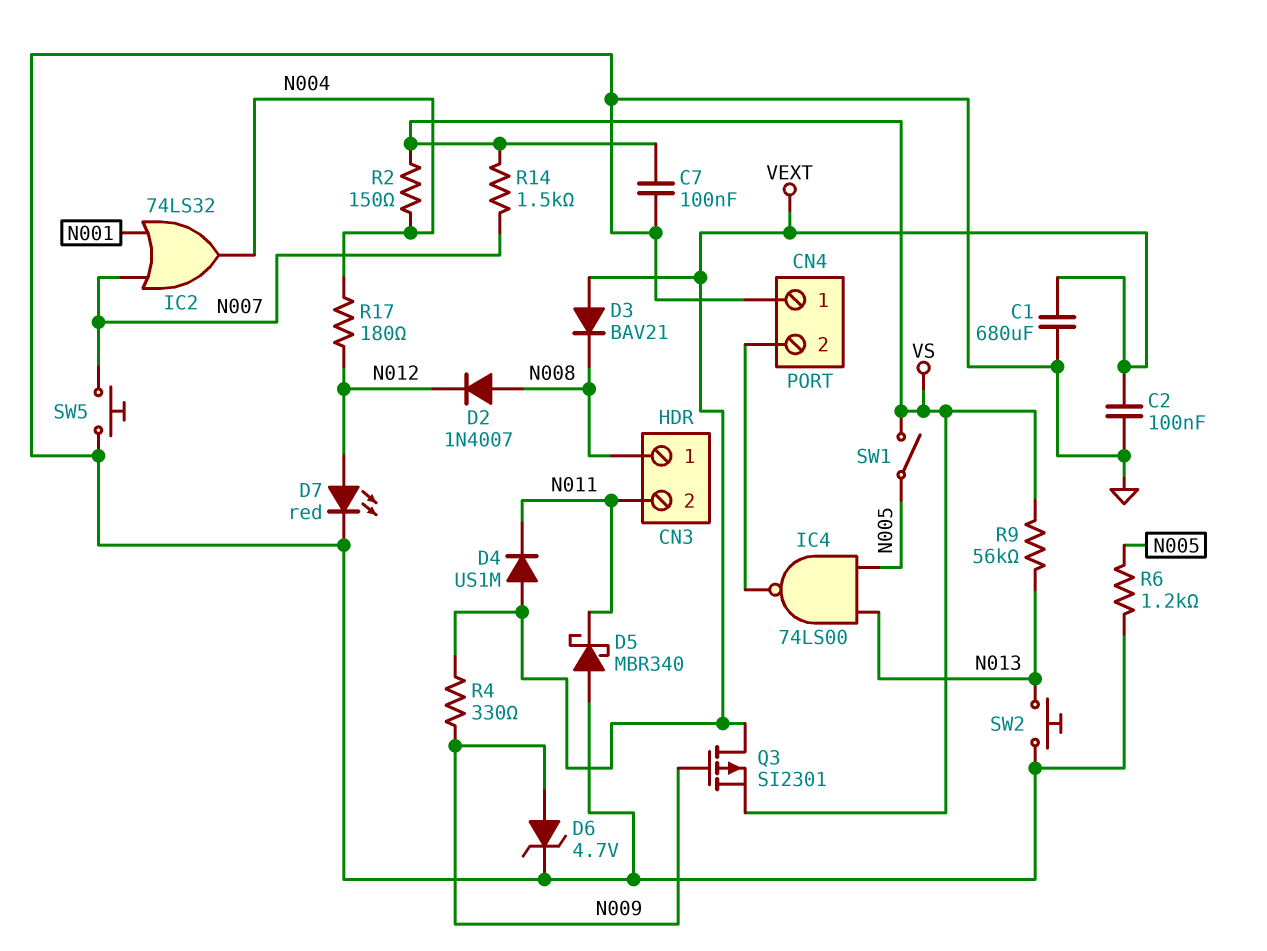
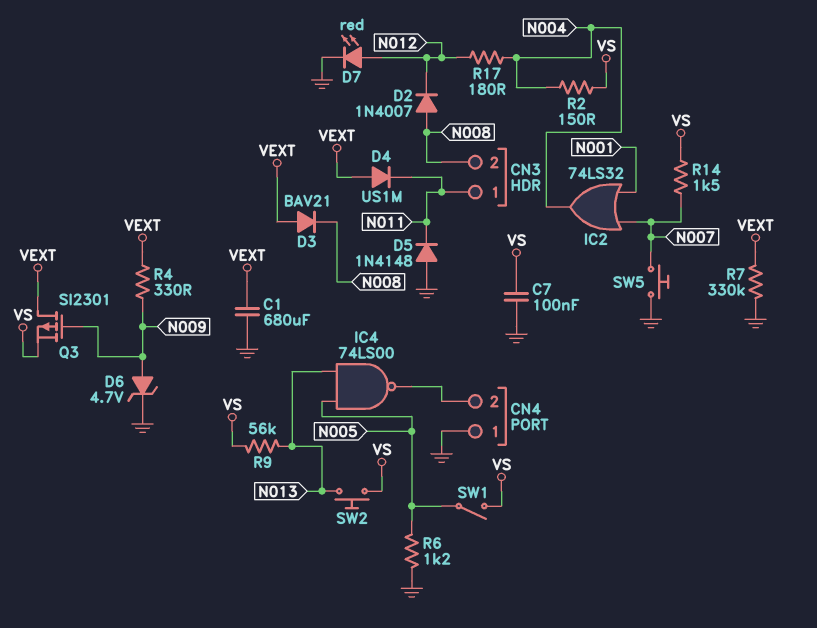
C2: 100nF (GND, VEXT) -> none
CN3 pin 1: N008 -> N011
CN3 pin 2: N011 -> N008
D5: schottky MBR340 (A GND, K N011) -> diode 1N4148 (A GND, K N011)
R7: none -> 330k (GND, VEXT)
SW2: button (GND, N013) -> button (N013, VS)

